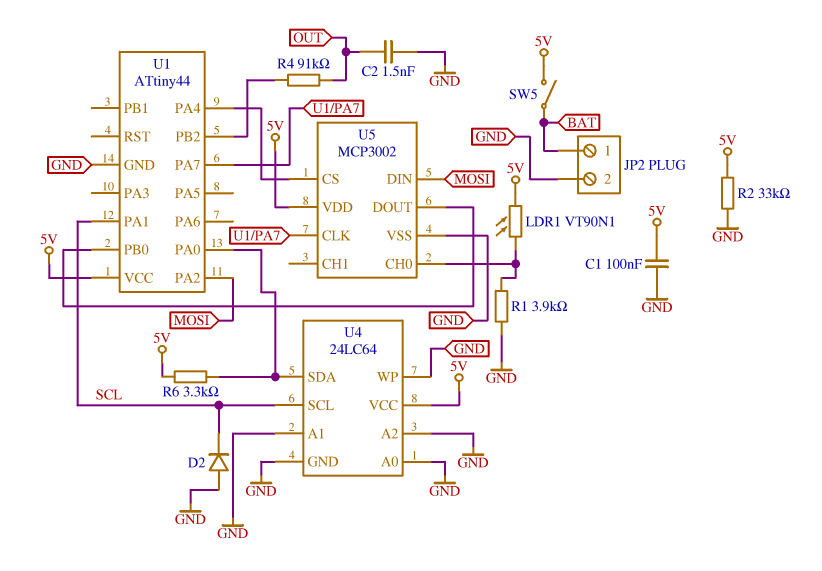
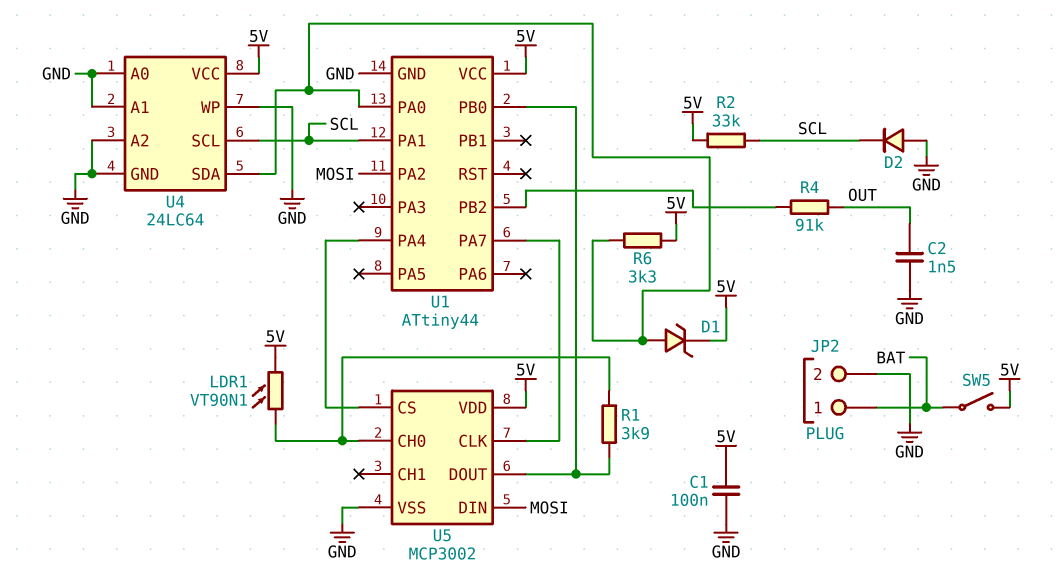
D1: none -> zener (A U1/PA0, K 5V)
R1: 3.9k (GND, U5/CH0) -> 3.9k (U1/PB0, U5/CH0)
R2: 33k (5V, GND) -> 33k (5V, SCL)

